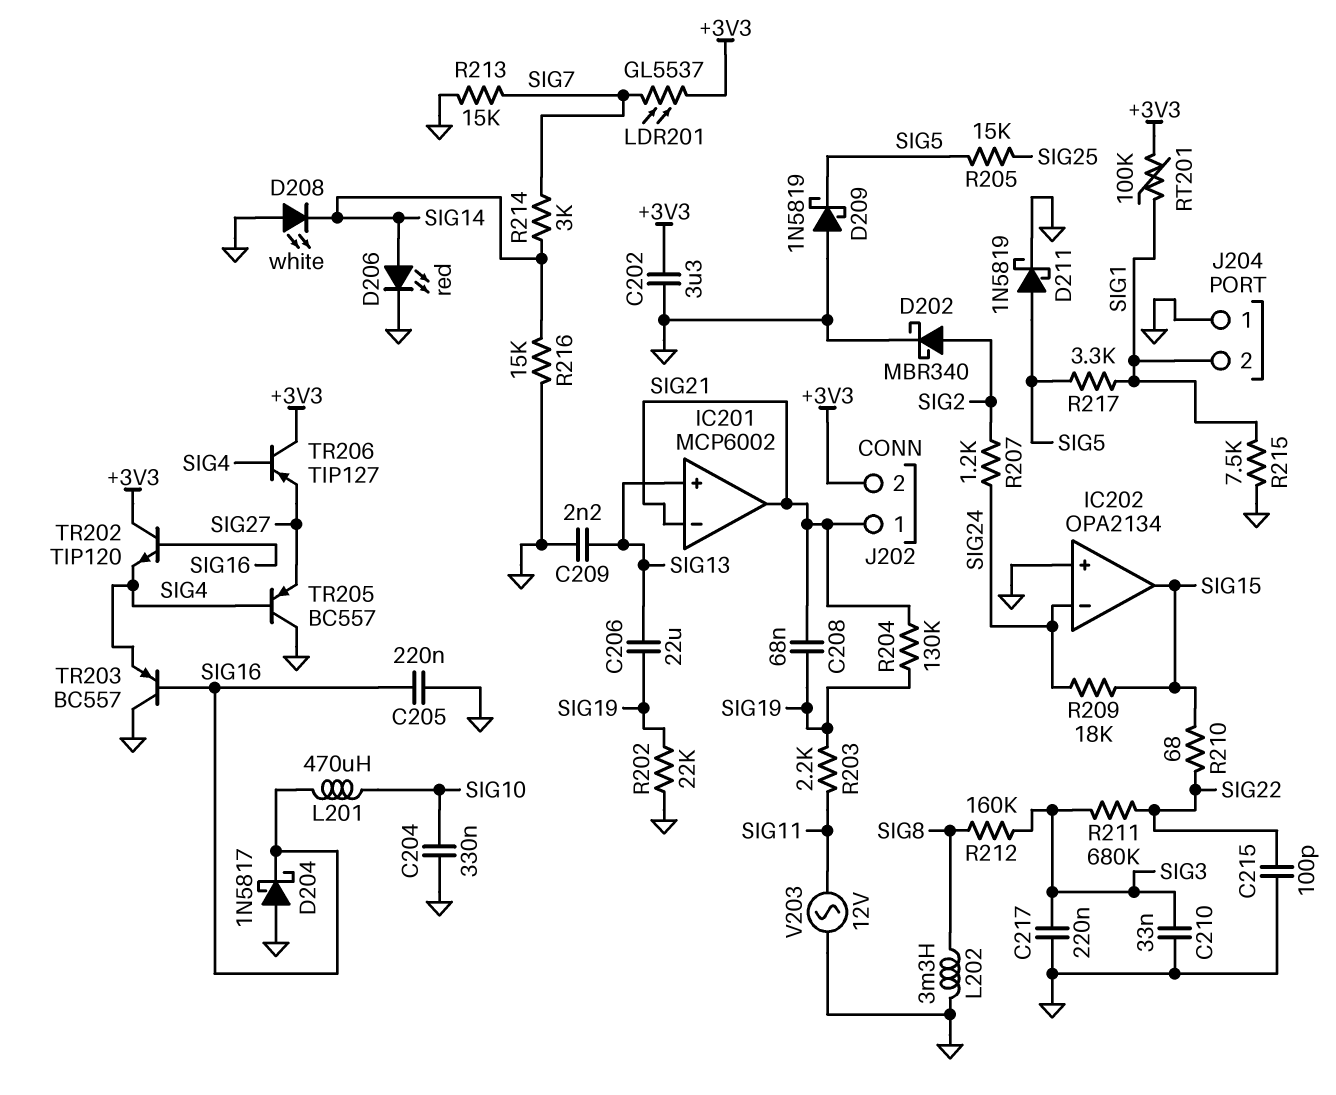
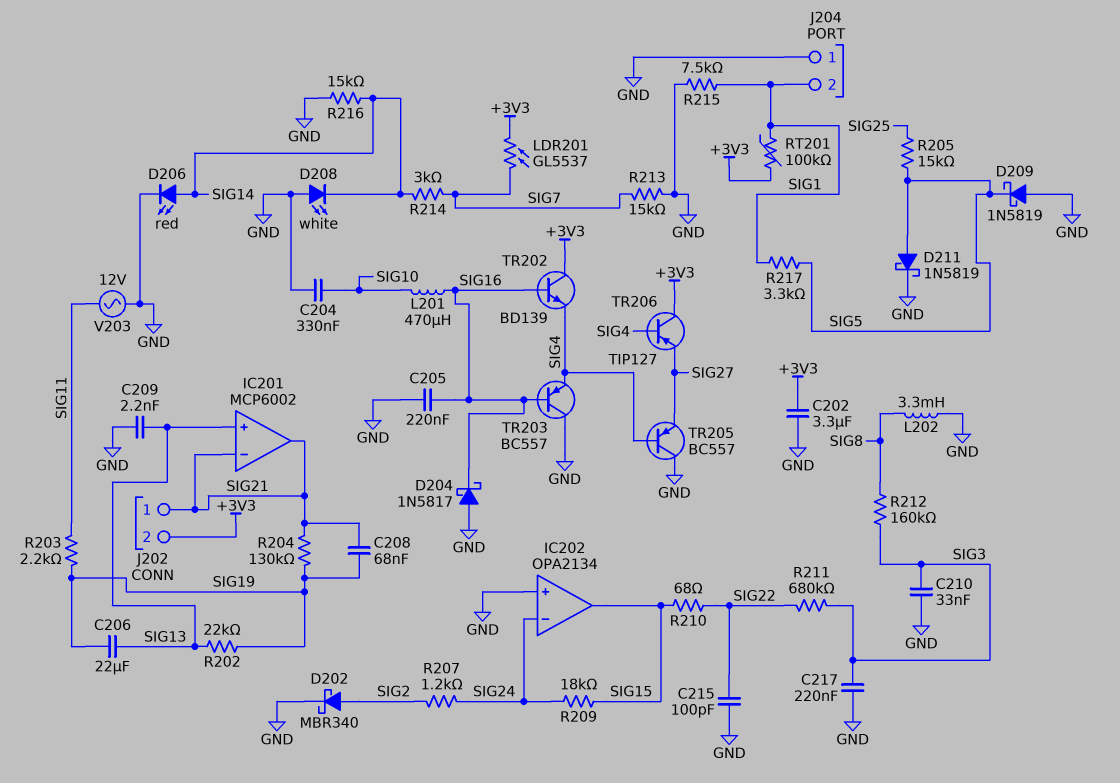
R202: 22k (GND, SIG19) -> 22k (SIG13, SIG19)
TR202: NPN TIP120 (B SIG16, C +3V3, E SIG4) -> NPN BD139 (B SIG16, C +3V3, E SIG4)

